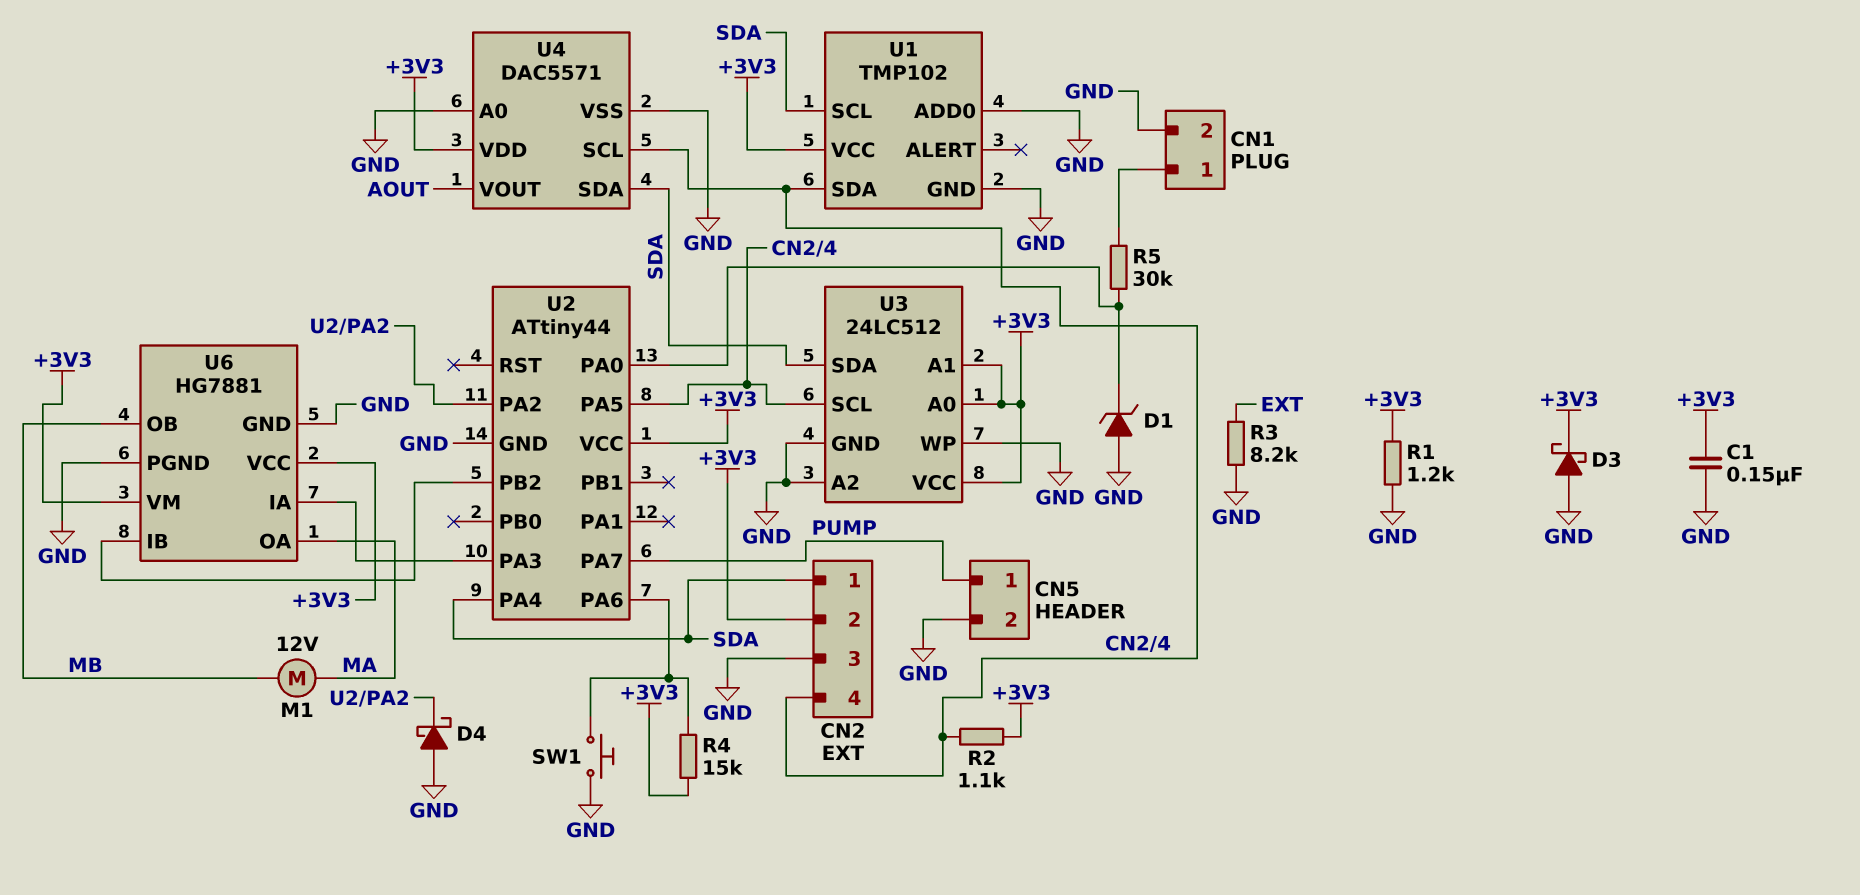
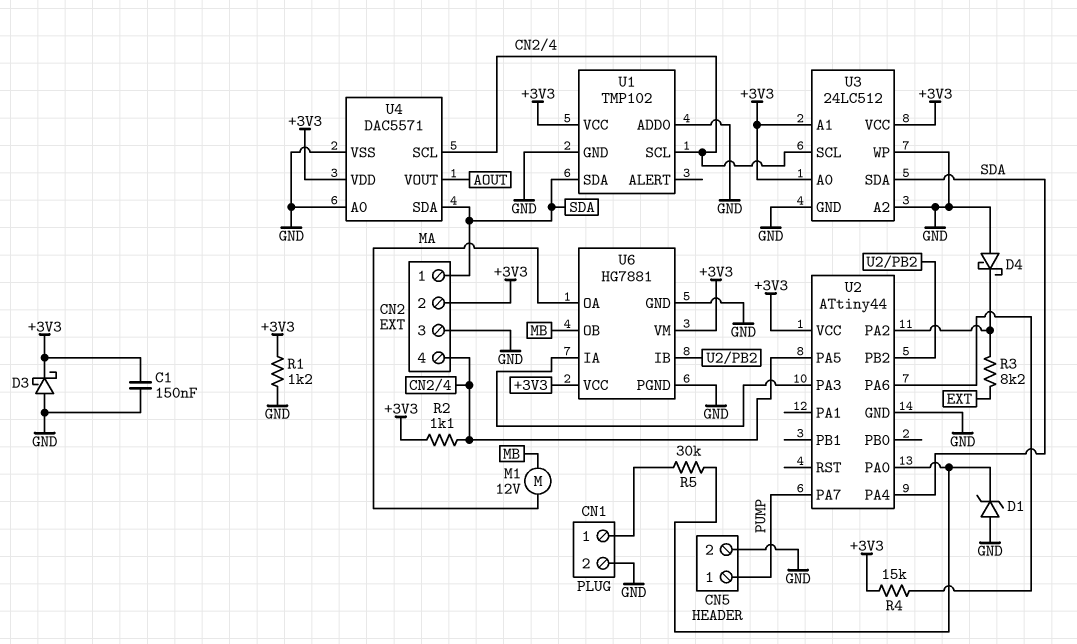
R3: 8.2k (EXT, GND) -> 8.2k (EXT, U2/PA2)
SW1: button (GND, U2/PA6) -> none
U1 pin SCL: SDA -> CN2/4
U1 pin SDA: CN2/4 -> SDA

